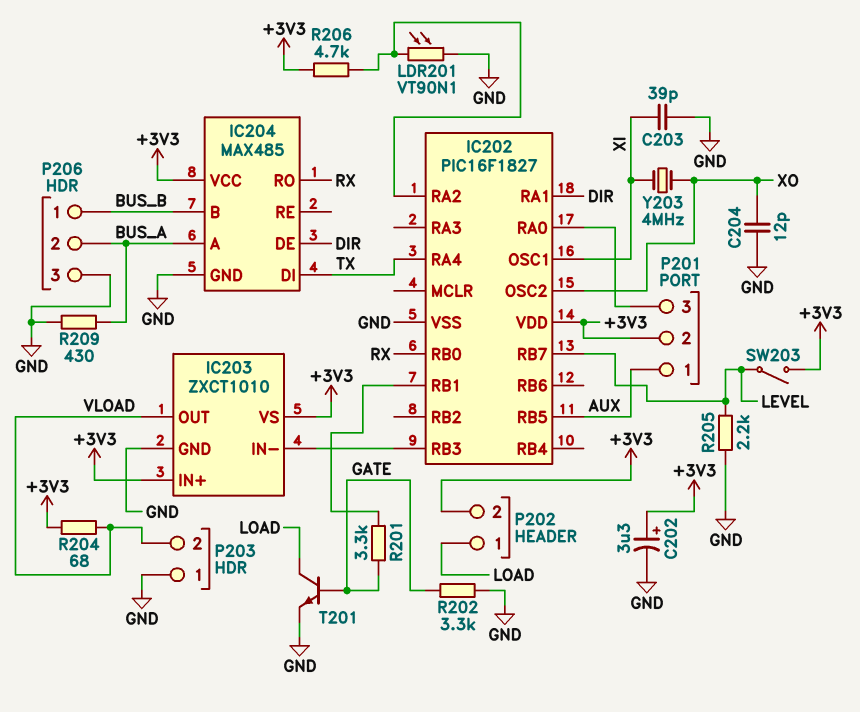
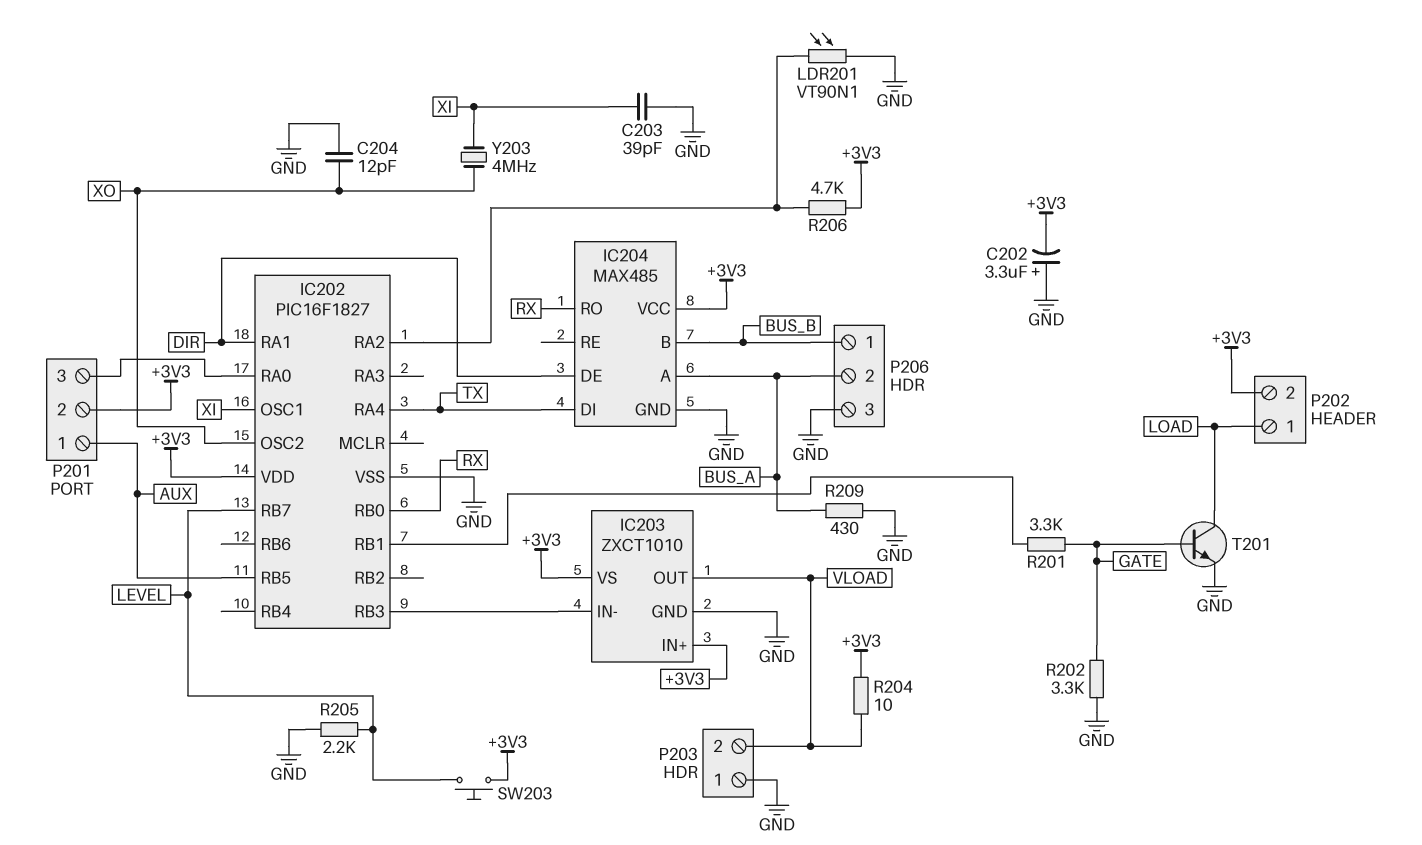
C202: 3.3uF (plus +3V3, minus GND) -> 3.3uF (plus GND, minus +3V3)
R204: 68 (+3V3, VLOAD) -> 10 (+3V3, VLOAD)
SW203: switch (+3V3, LEVEL) -> button (+3V3, LEVEL)

